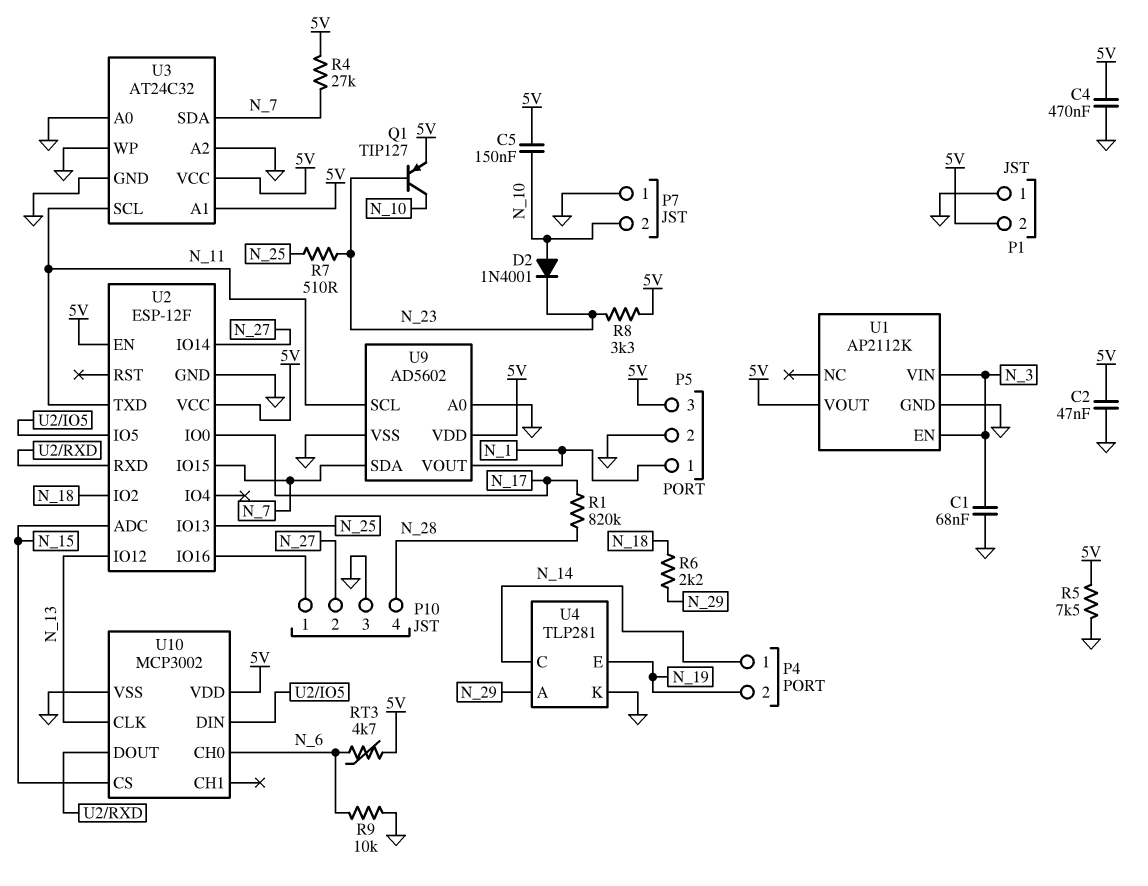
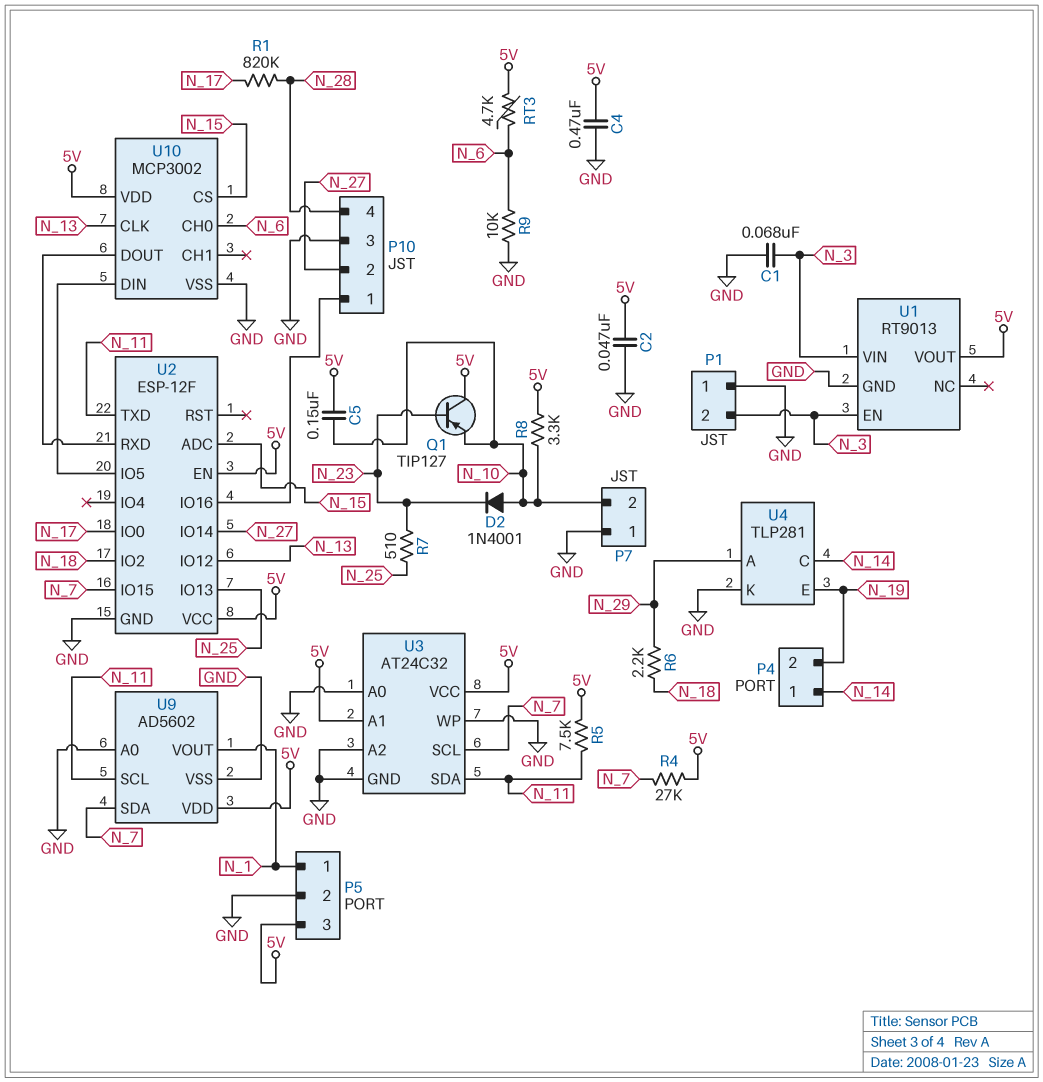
P1 pin 2: 5V -> N_3
Q1: PNP TIP127 (B N_23, C N_10, E 5V) -> PNP TIP127 (B N_23, C 5V, E N_10)
R5: 7.5k (5V, GND) -> 7.5k (5V, N_11)
R8: 3.3k (5V, N_23) -> 3.3k (5V, N_10)
U1: AP2112K -> RT9013
U3 pin SCL: N_11 -> N_7
U3 pin SDA: N_7 -> N_11

